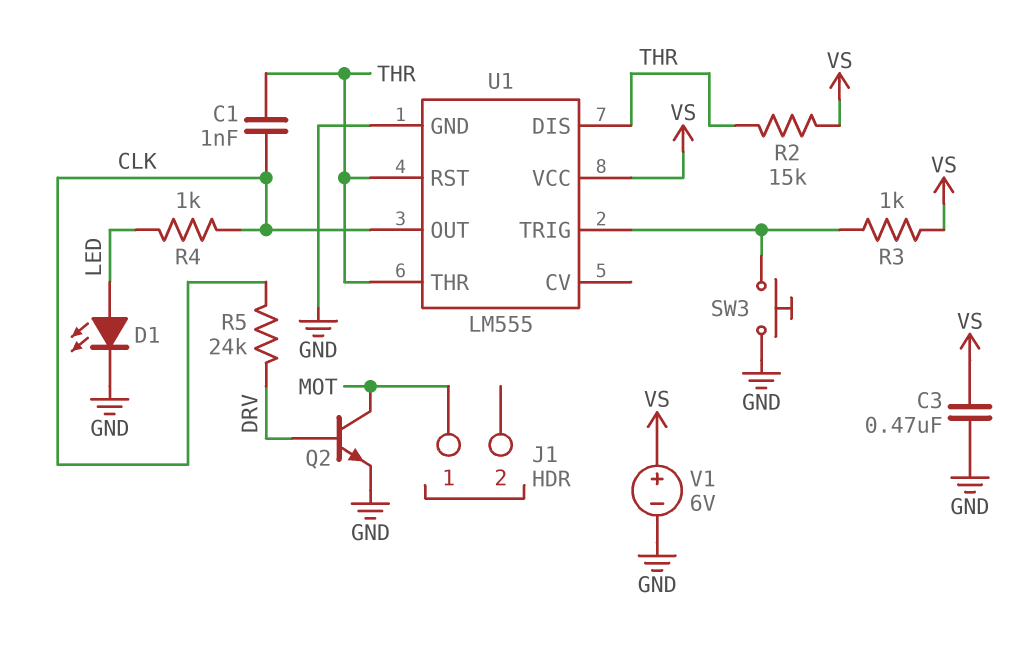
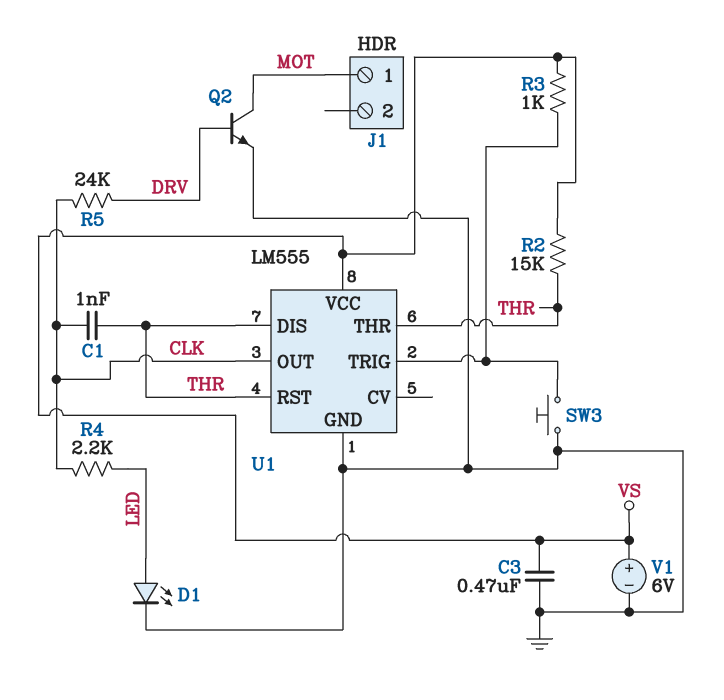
R4: 1k (CLK, LED) -> 2.2k (CLK, LED)

